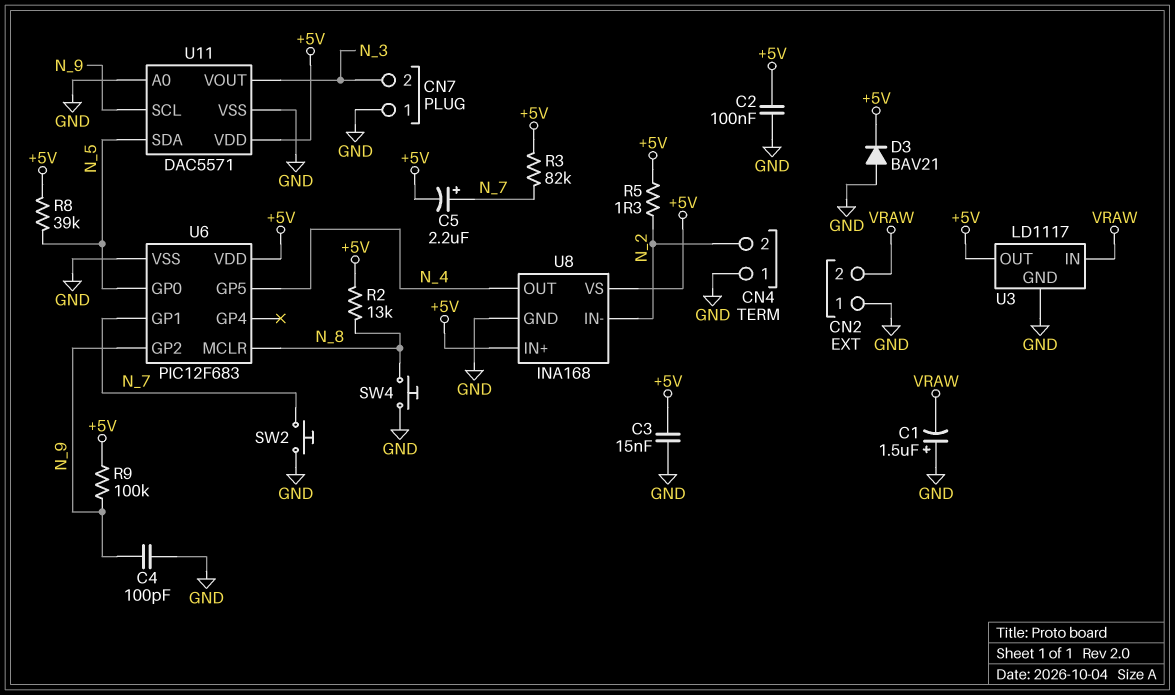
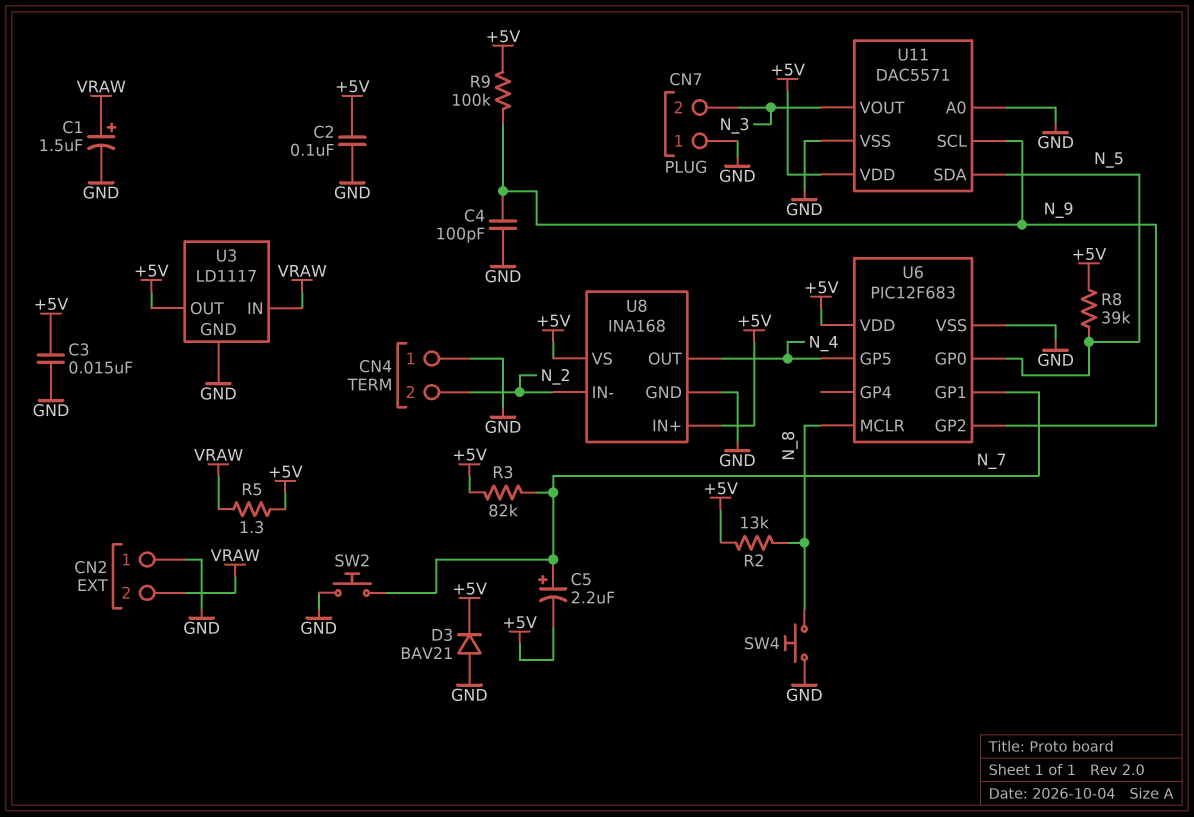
C1: 1.5uF (plus GND, minus VRAW) -> 1.5uF (plus VRAW, minus GND)
R5: 1.3 (+5V, N_2) -> 1.3 (+5V, VRAW)

